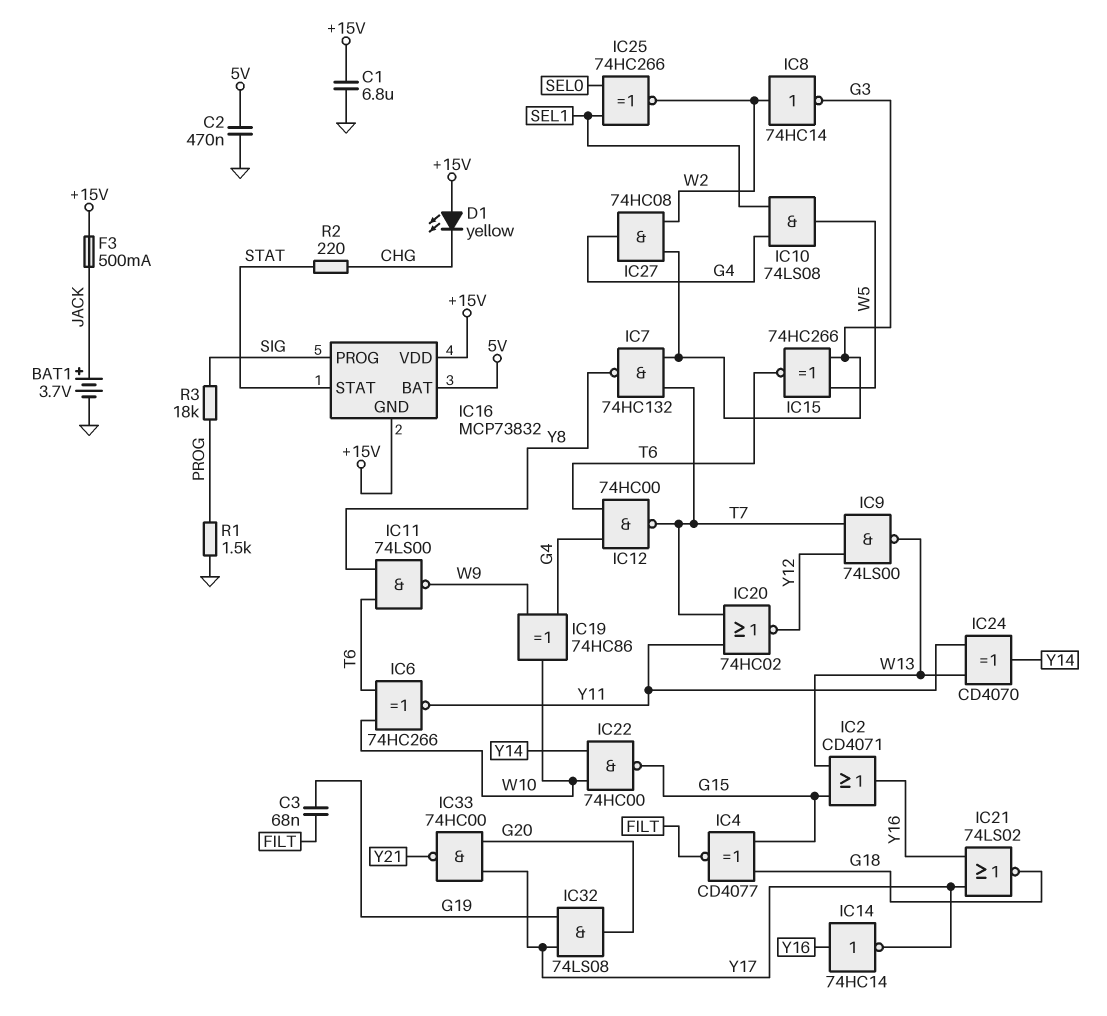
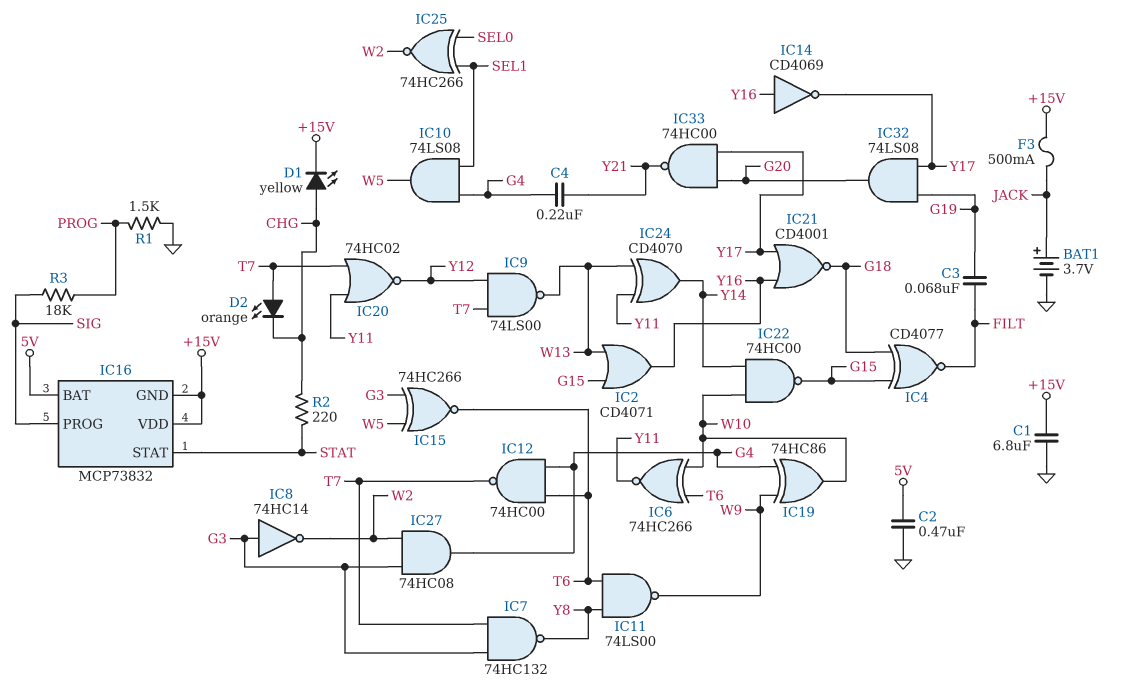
C4: none -> 220nF (G4, Y21)
D1: LED yellow (A +15V, K CHG) -> LED yellow (A CHG, K +15V)
D2: none -> LED orange (A T7, K CHG)
IC8: NOT 74HC14 (in W2, out G3) -> NOT 74HC14 (in G3, out W2)
IC14: NOT 74HC14 (in Y16, out Y17) -> NOT CD4069 (in Y16, out Y17)
IC21: NOR 74LS02 (in Y16, in Y17, out G18) -> NOR CD4001 (in Y16, in Y17, out G18)

